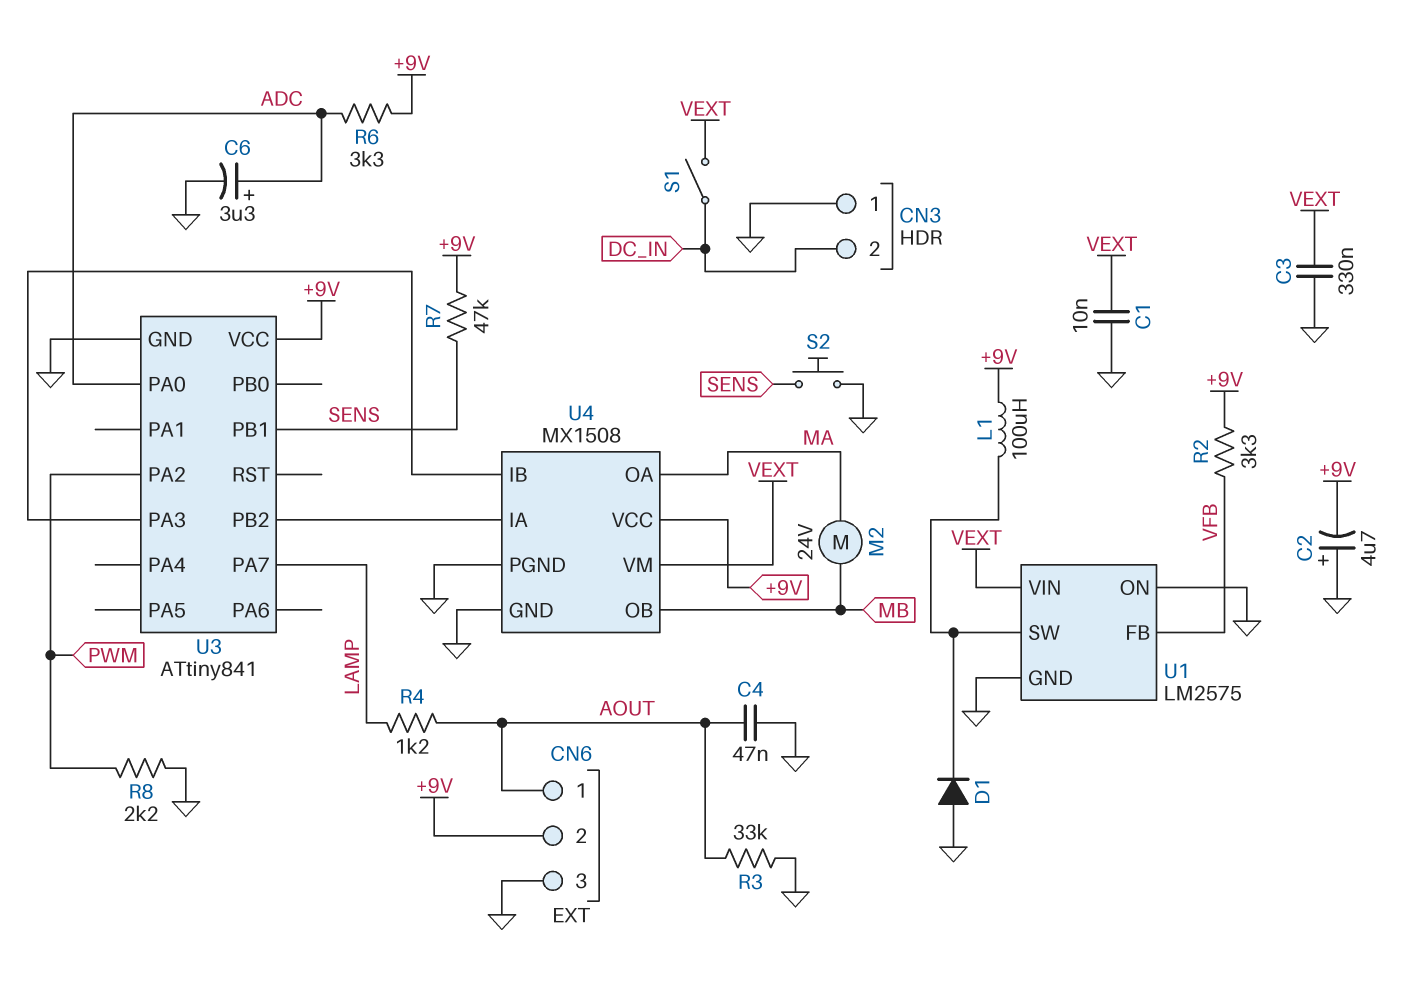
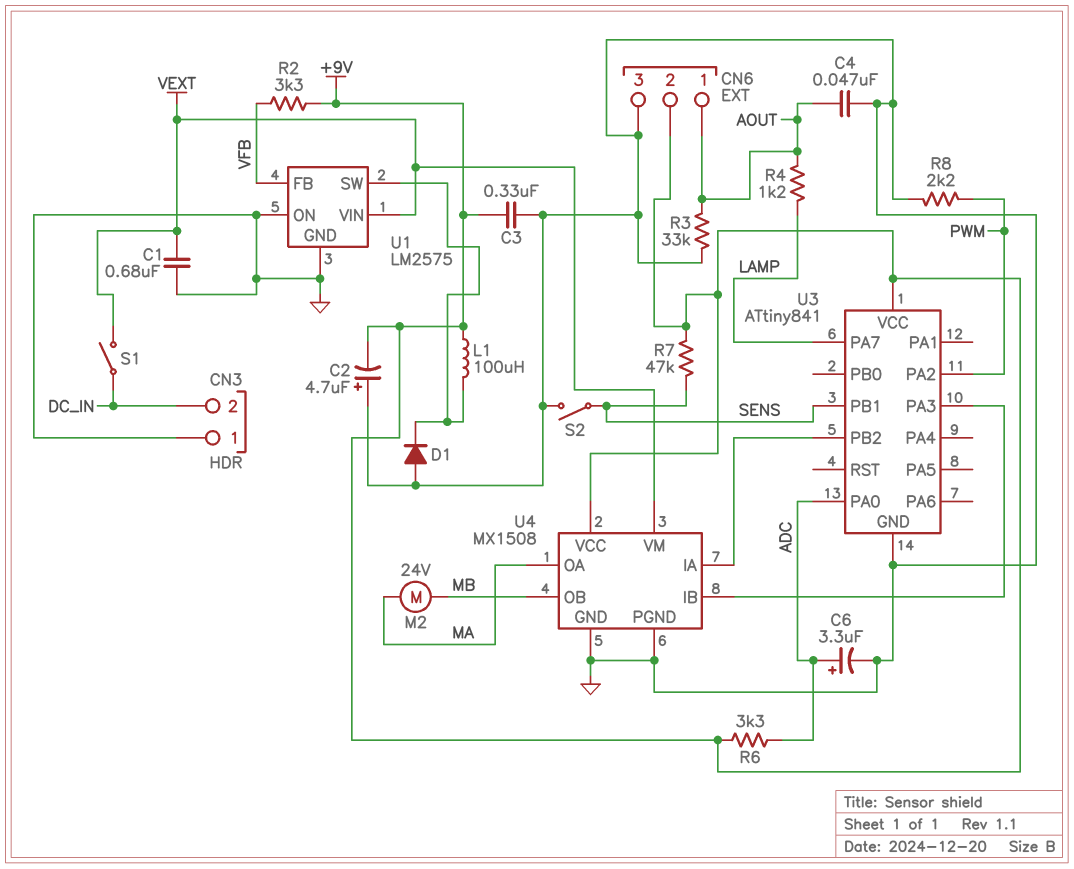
C1: 10nF (GND, VEXT) -> 680nF (GND, VEXT)
C3: 330nF (GND, VEXT) -> 330nF (+9V, GND)
S2: button (GND, SENS) -> switch (GND, SENS)

